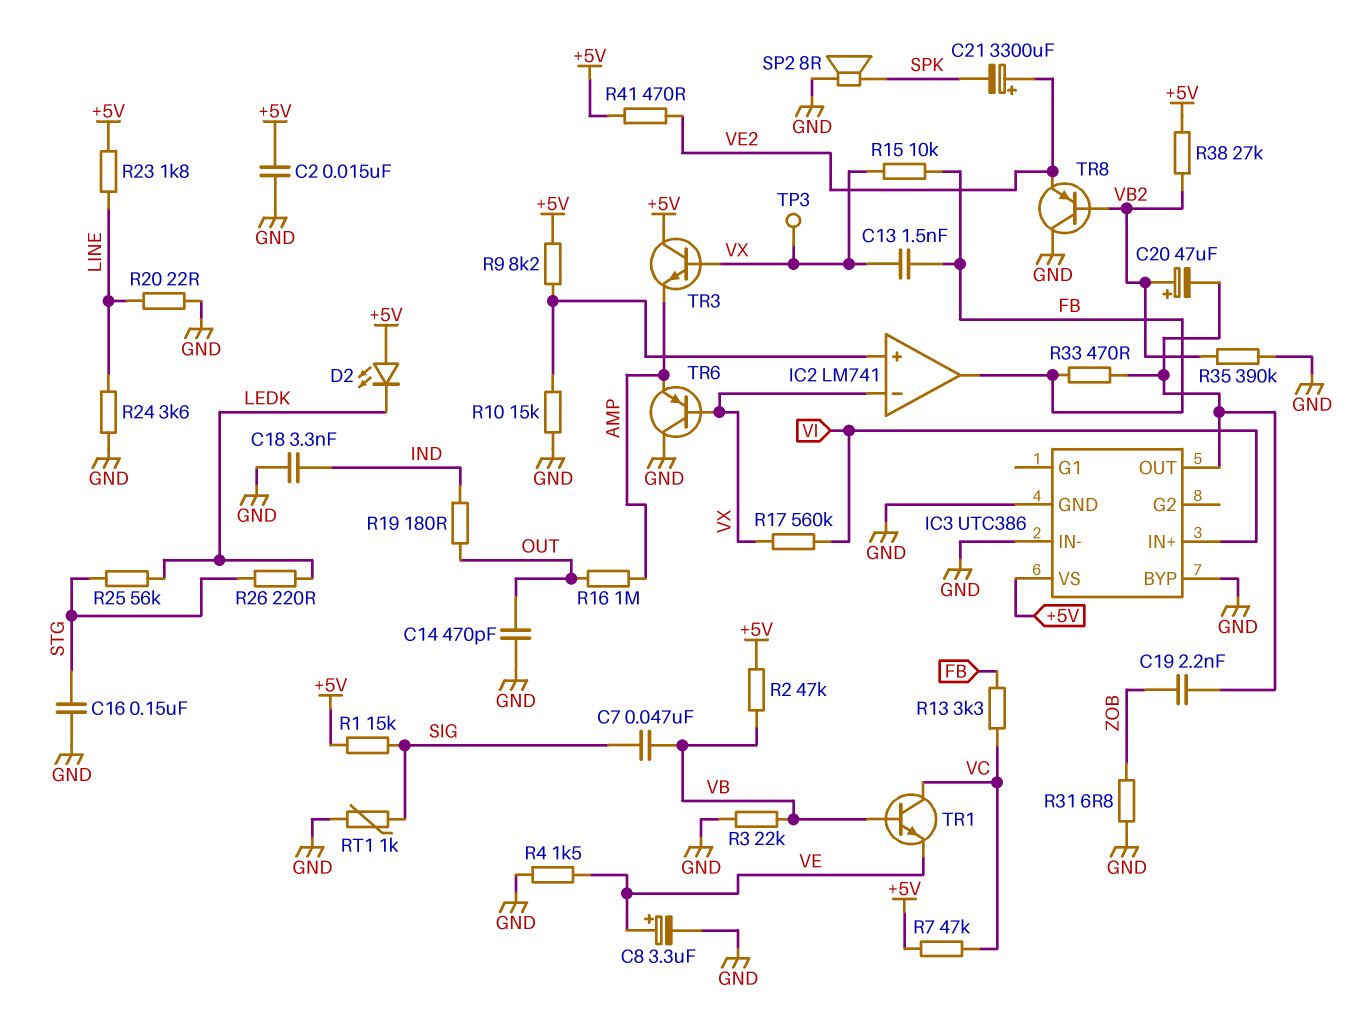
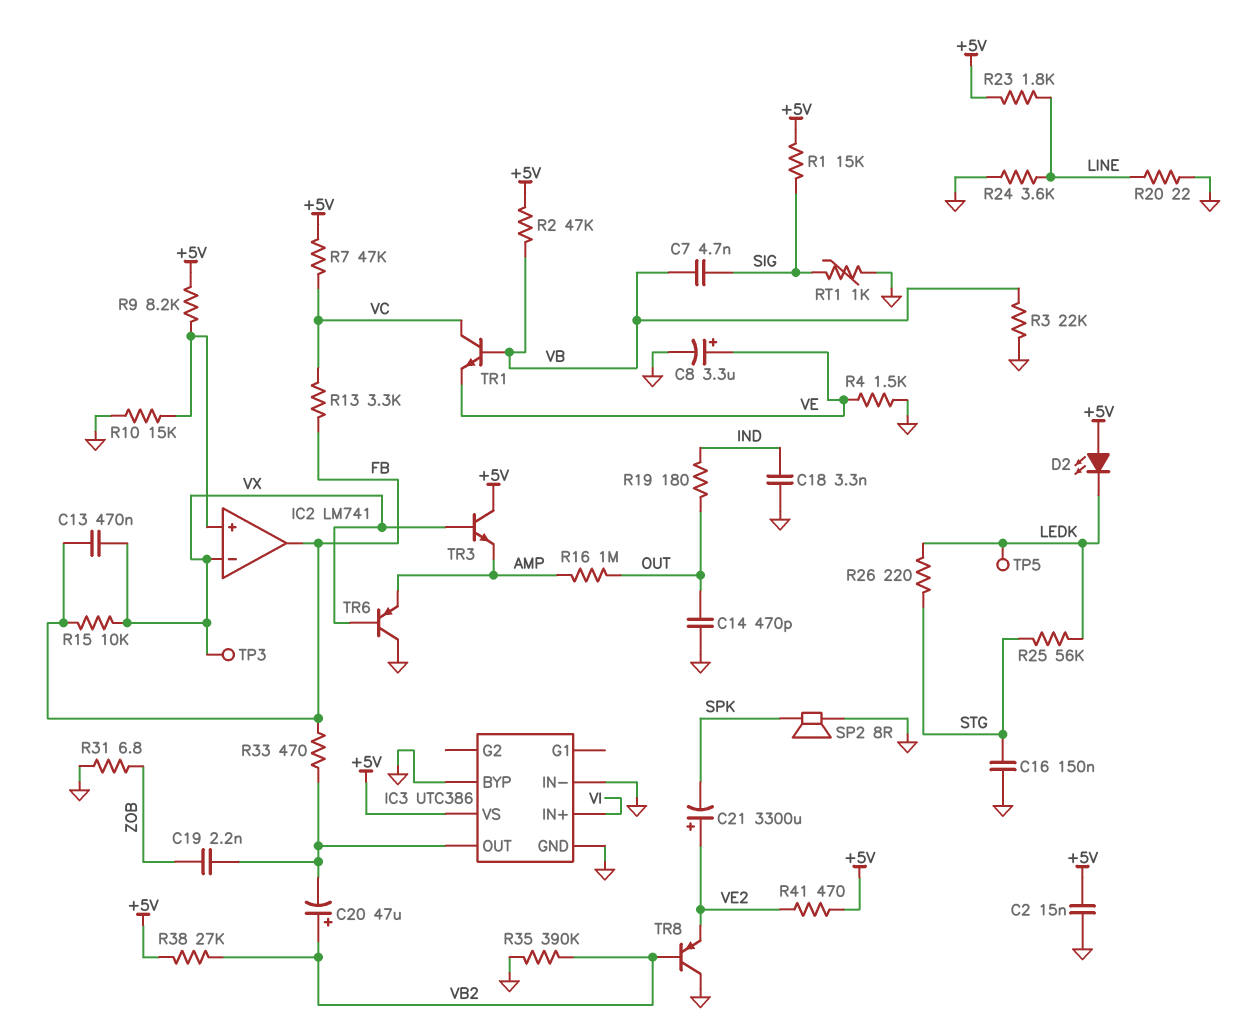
C7: 47nF (SIG, VB) -> 4.7nF (SIG, VB)
C13: 1.5nF (FB, VX) -> 470nF (FB, VX)
R17: 560k (VI, VX) -> none
TP5: none -> test point (LEDK)

